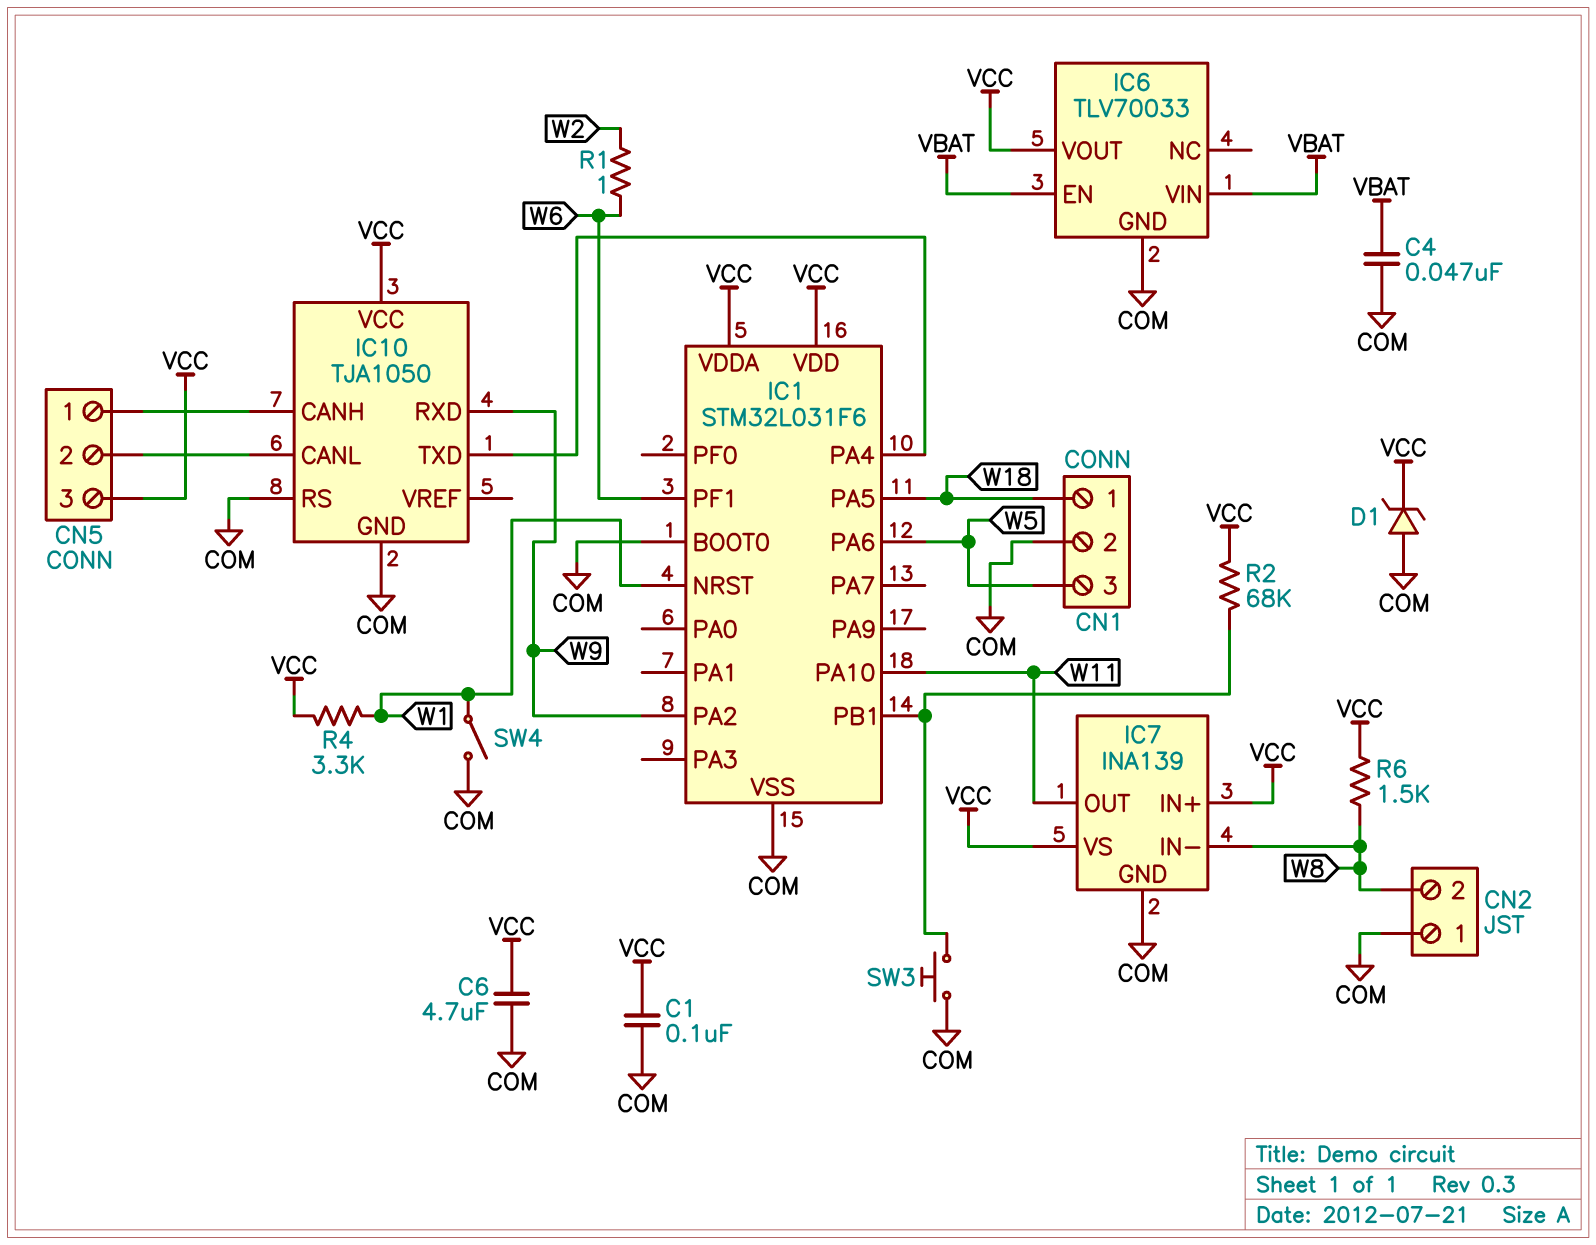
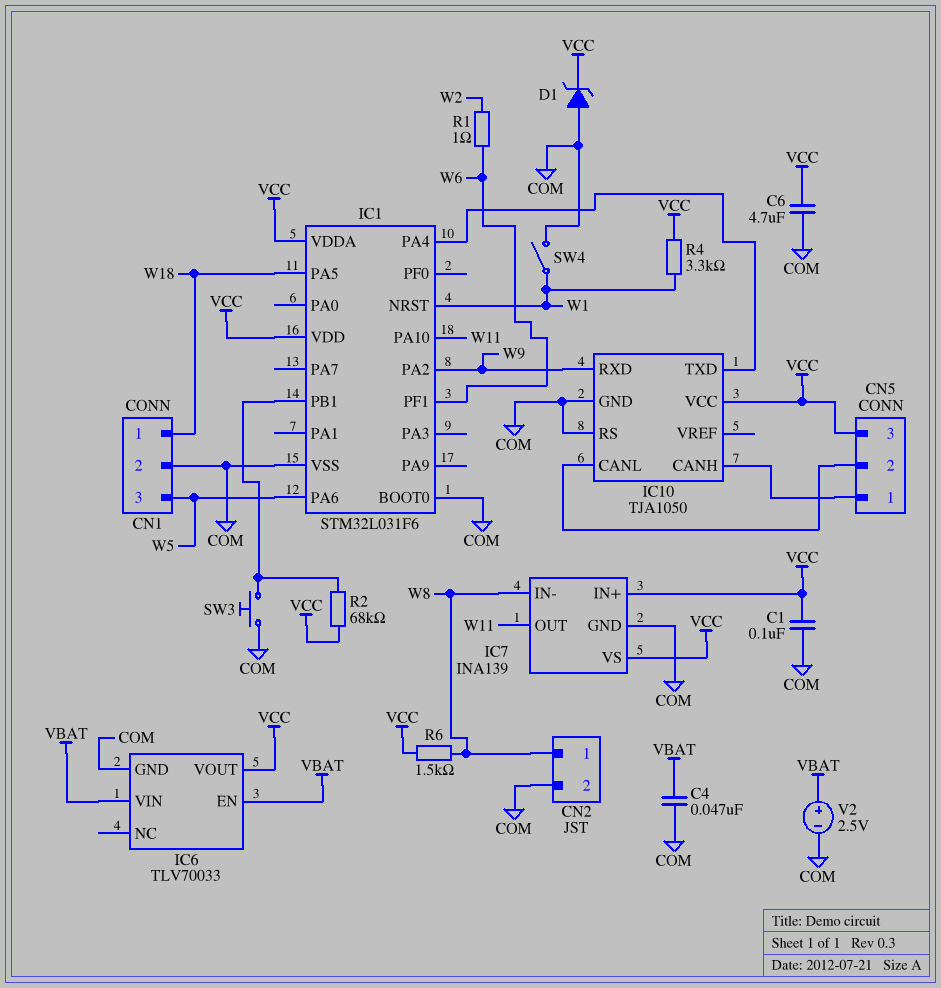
CN2 pin 1: COM -> W8
CN2 pin 2: W8 -> COM
V2: none -> 2.5V (plus VBAT, minus COM)

